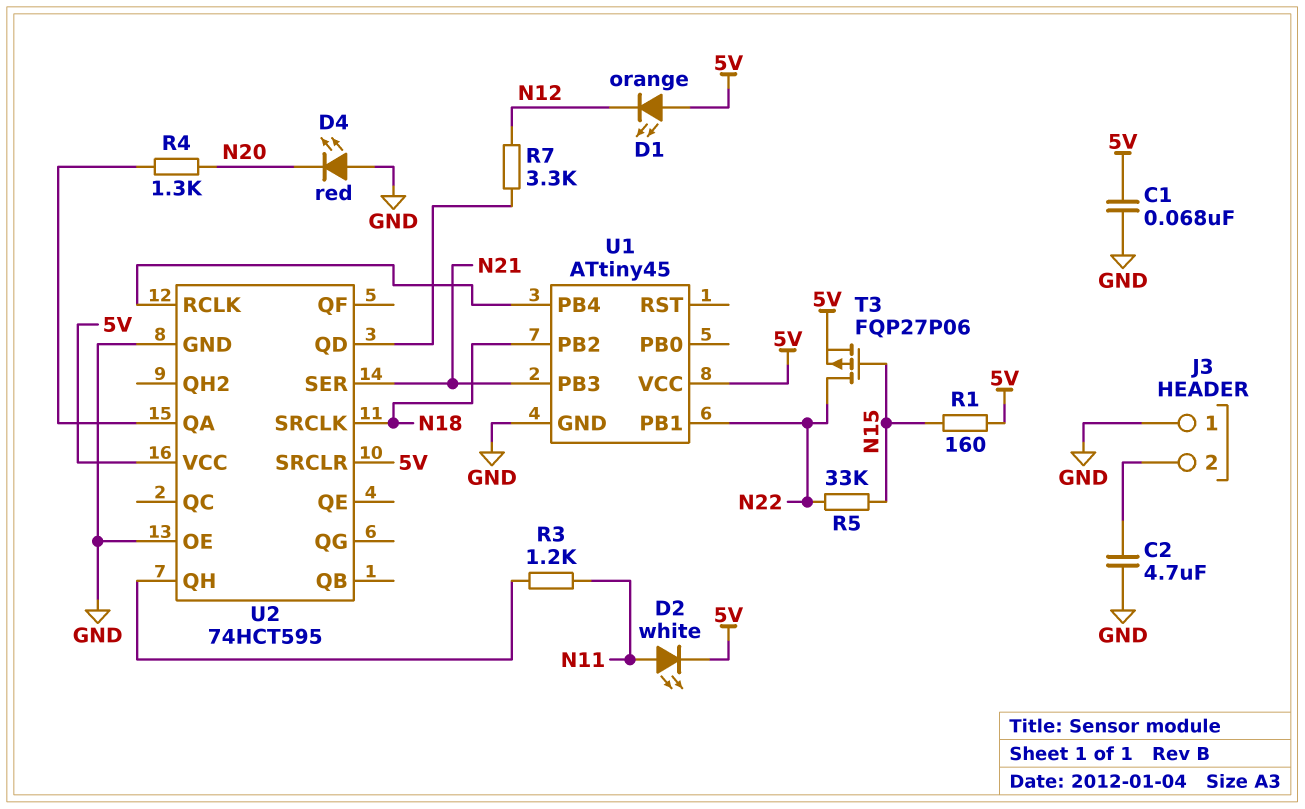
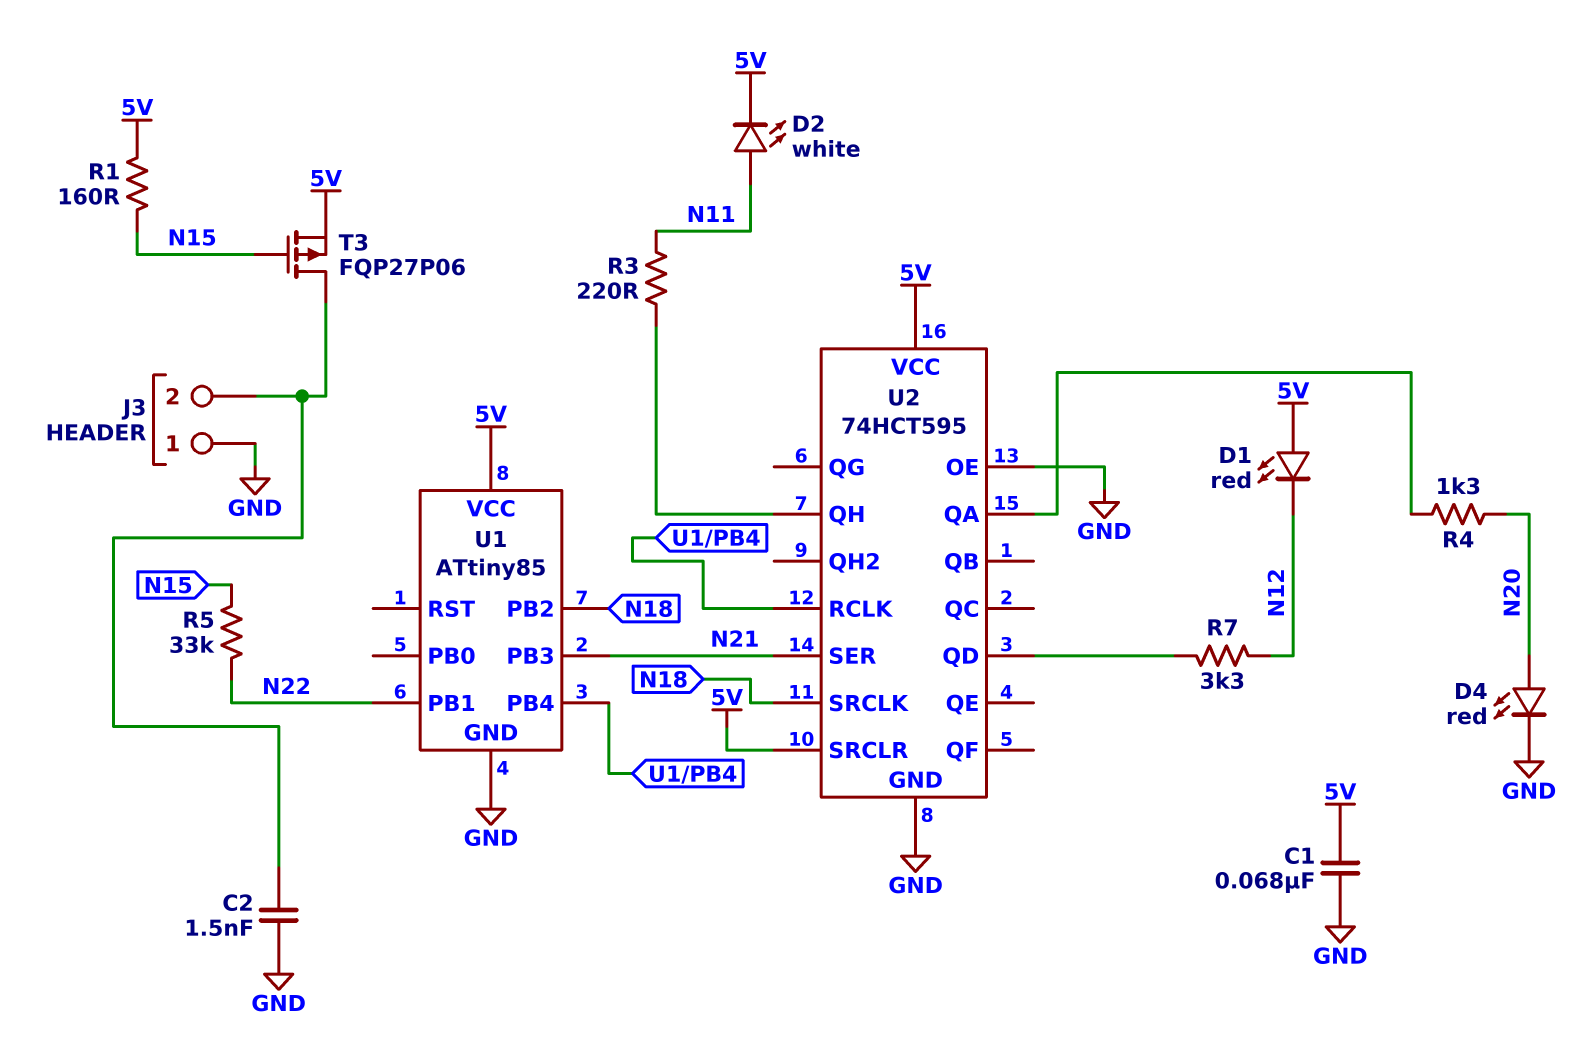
C2: 4.7uF (GND, J3/2) -> 1.5nF (GND, J3/2)
D1: LED orange (A 5V, K N12) -> LED red (A 5V, K N12)
D4: LED red (A GND, K N20) -> LED red (A N20, K GND)
R3: 1.2k (N11, U2/QH) -> 220 (N11, U2/QH)
T3: PMOS FQP27P06 (G N15, D N22, S 5V) -> PMOS FQP27P06 (G N15, D J3/2, S 5V)
U1: ATtiny45 -> ATtiny85

